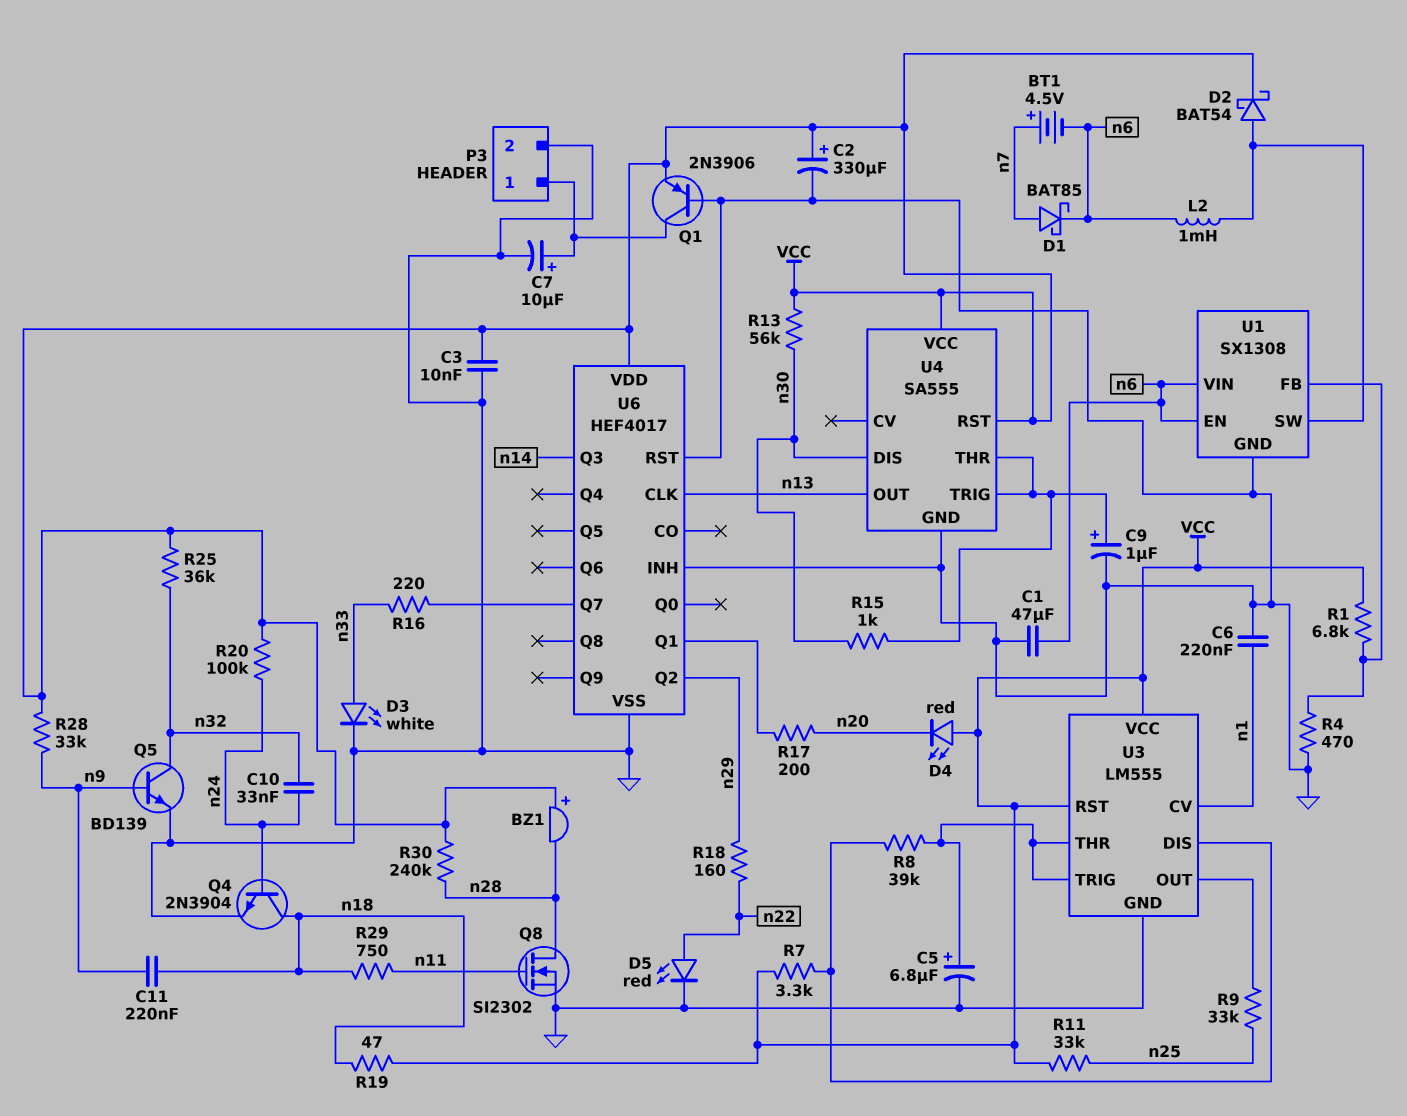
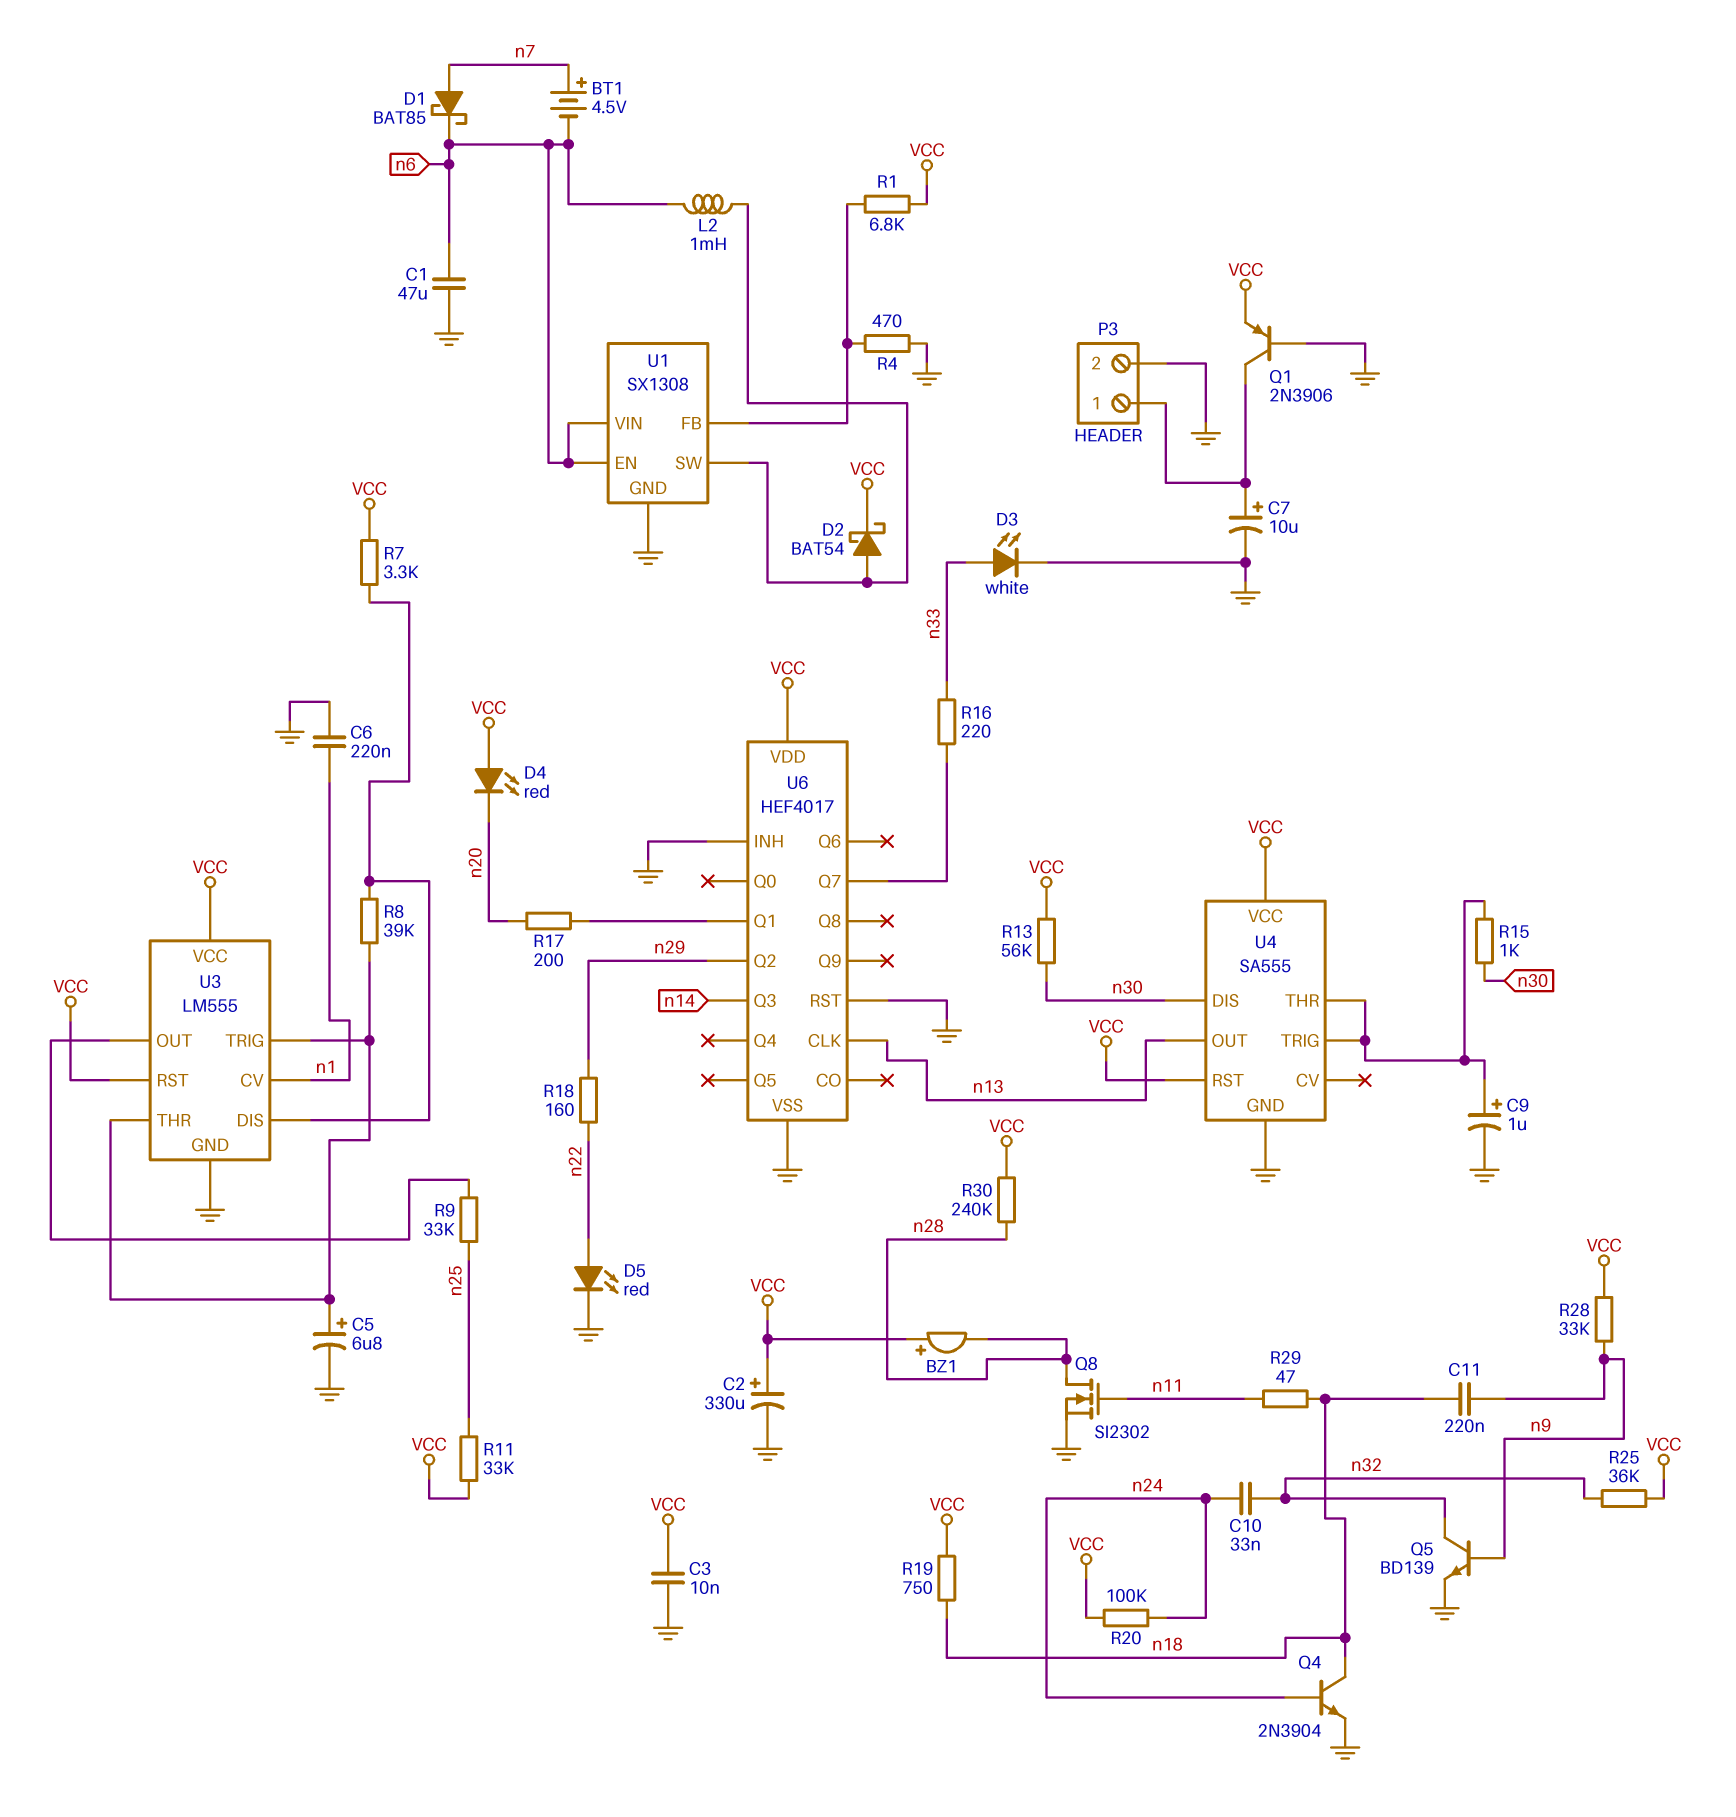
R19: 47 (VCC, n18) -> 750 (VCC, n18)
R29: 750 (n11, n18) -> 47 (n11, n18)

